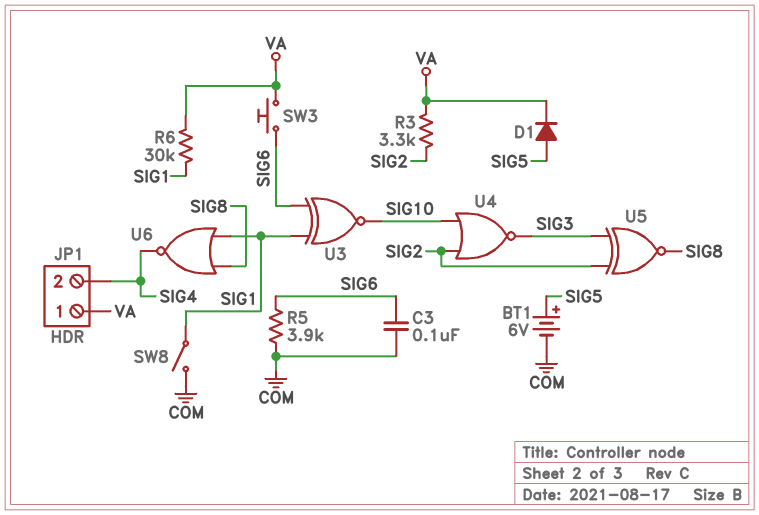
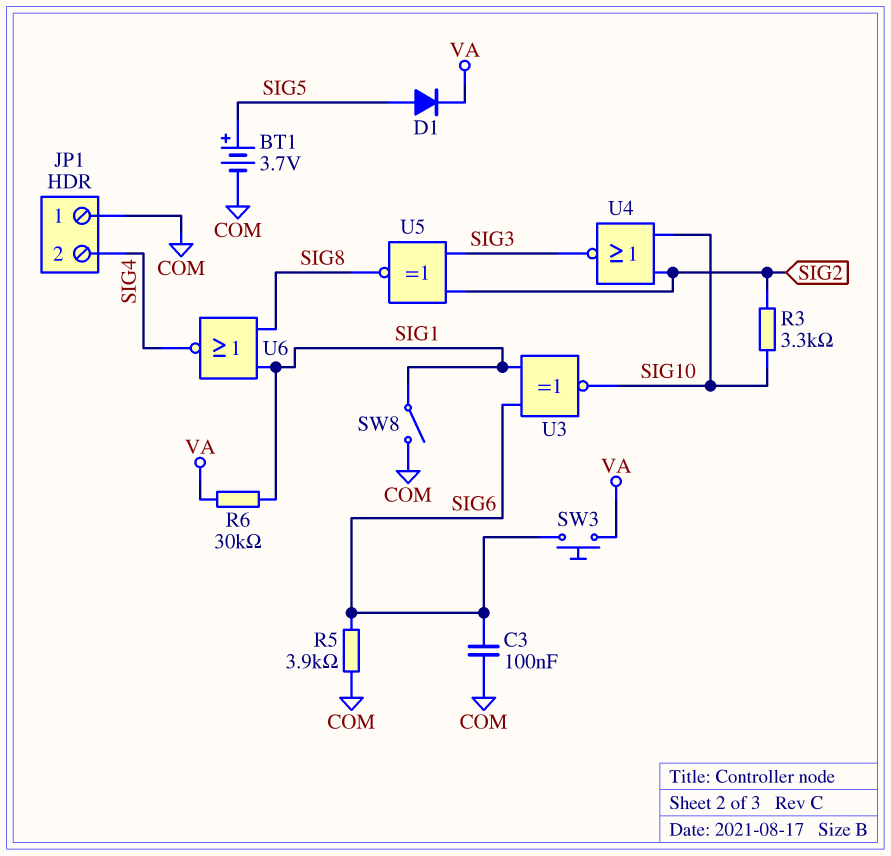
BT1: 6V (plus SIG5, minus COM) -> 3.7V (plus SIG5, minus COM)
JP1 pin 1: VA -> COM
R3: 3.3k (SIG2, VA) -> 3.3k (SIG2, SIG10)

